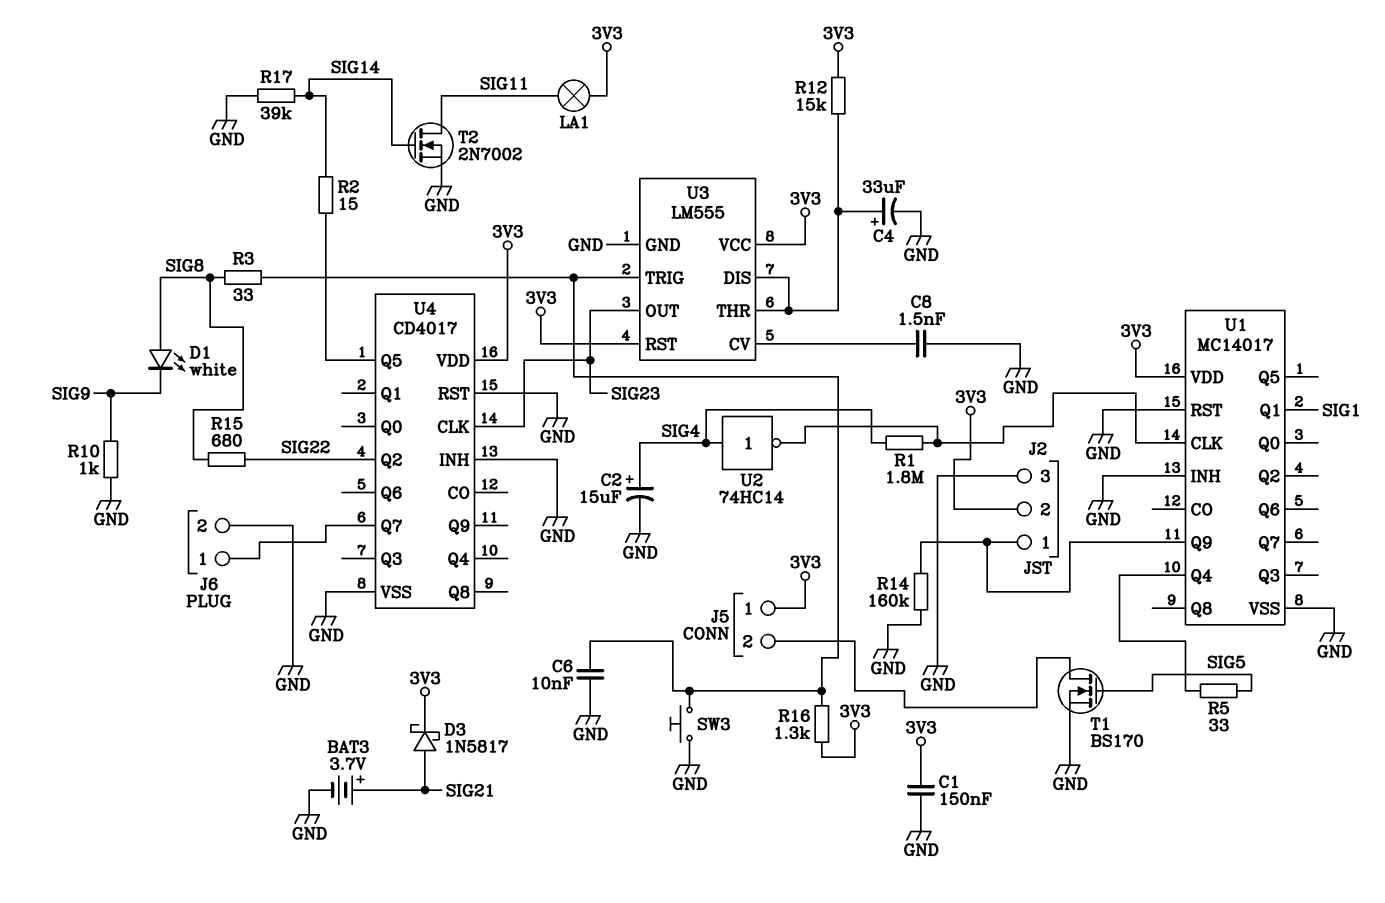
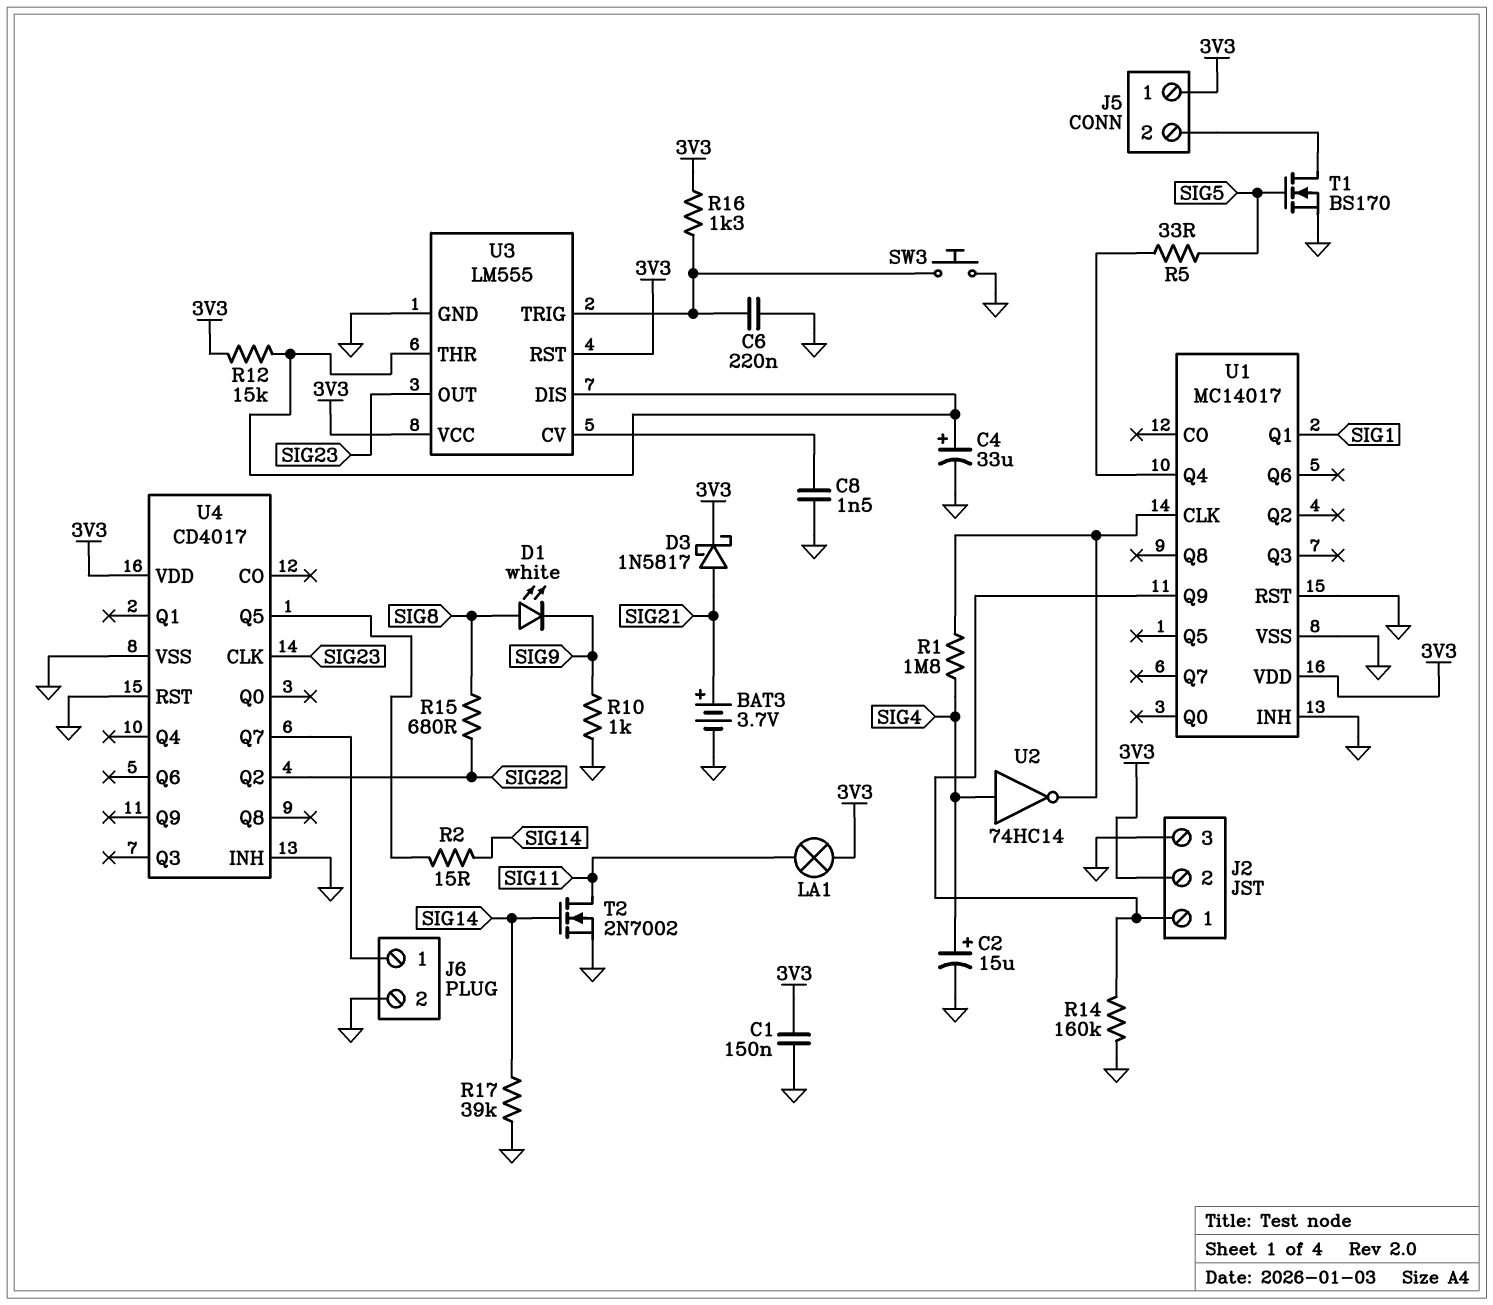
C6: 10nF (GND, U3/TRIG) -> 220nF (GND, U3/TRIG)
R3: 33 (SIG8, U3/TRIG) -> none

